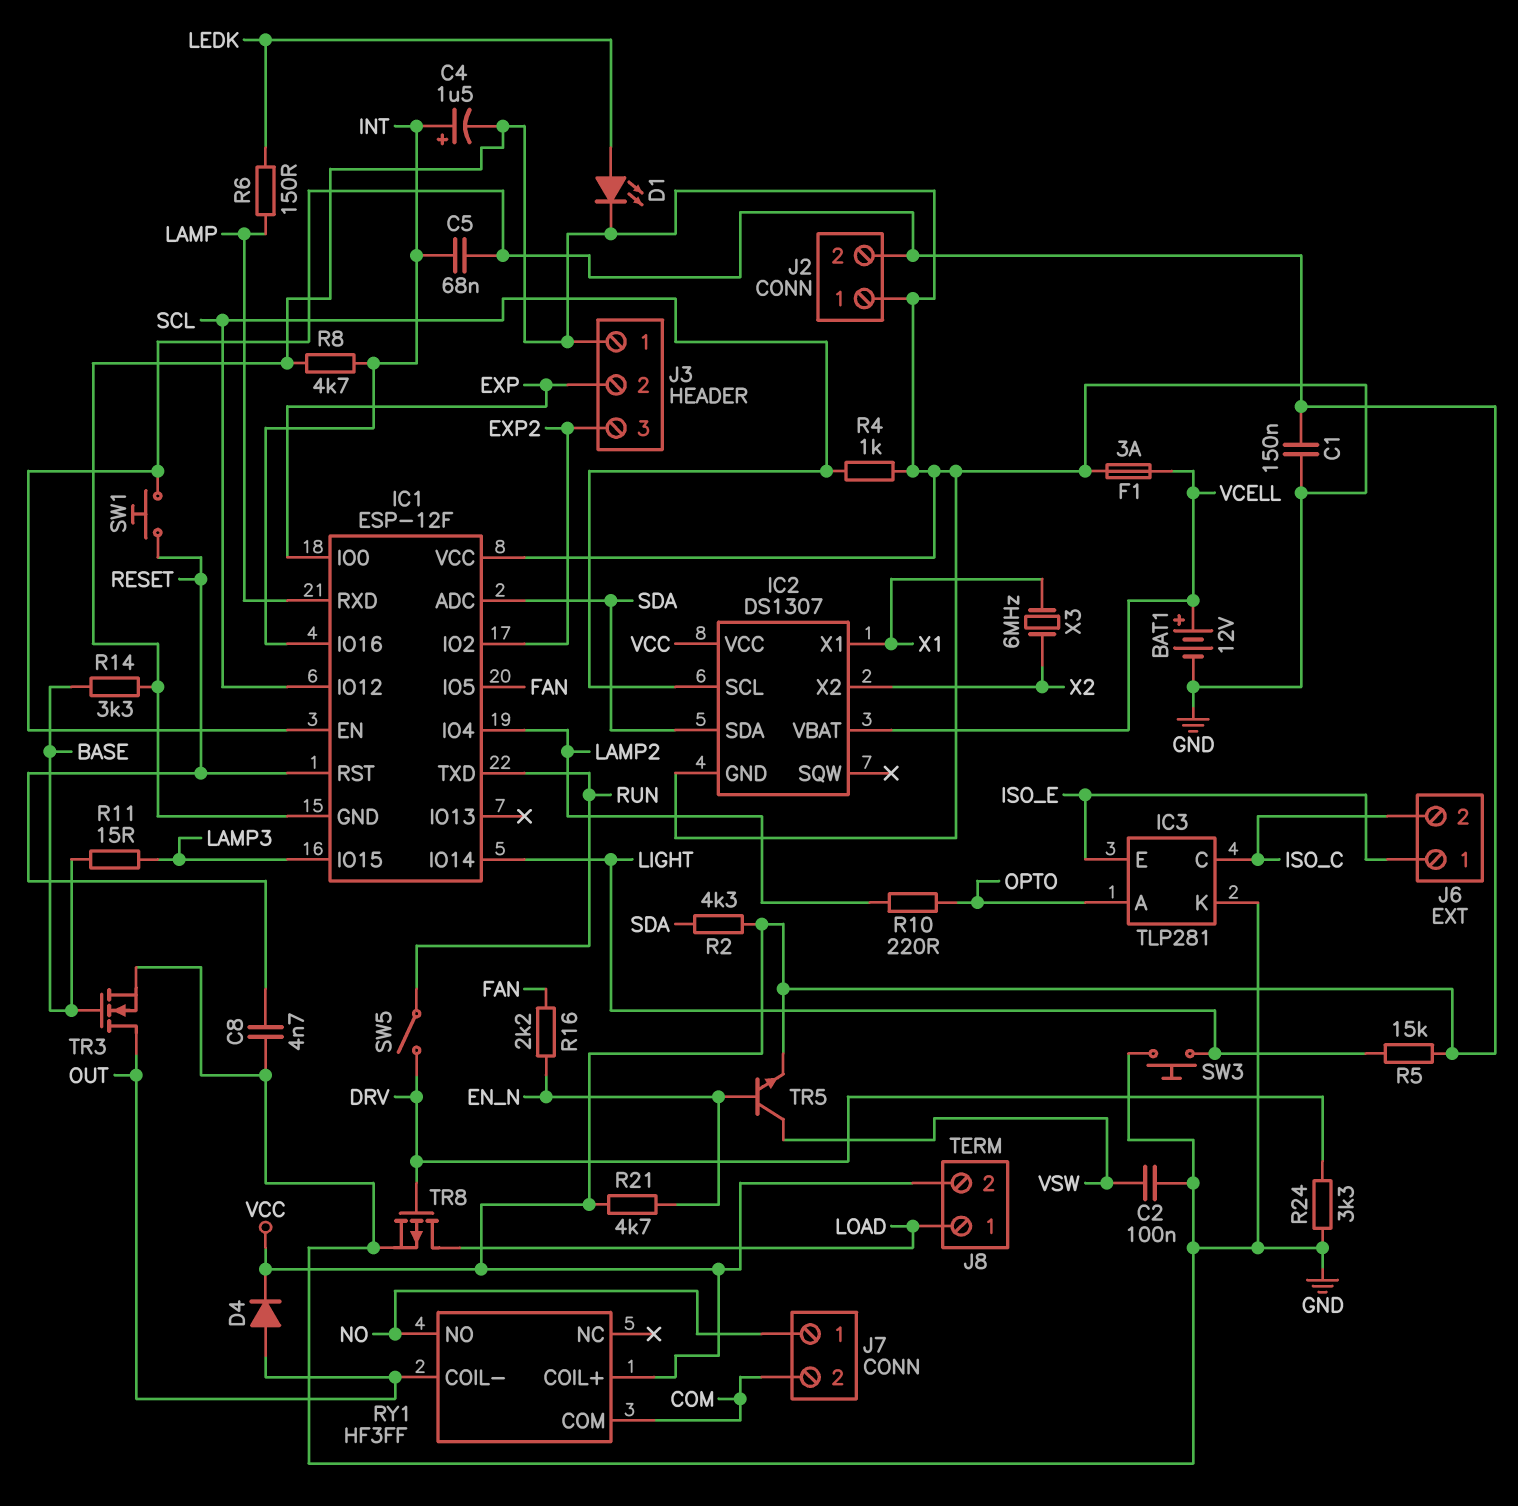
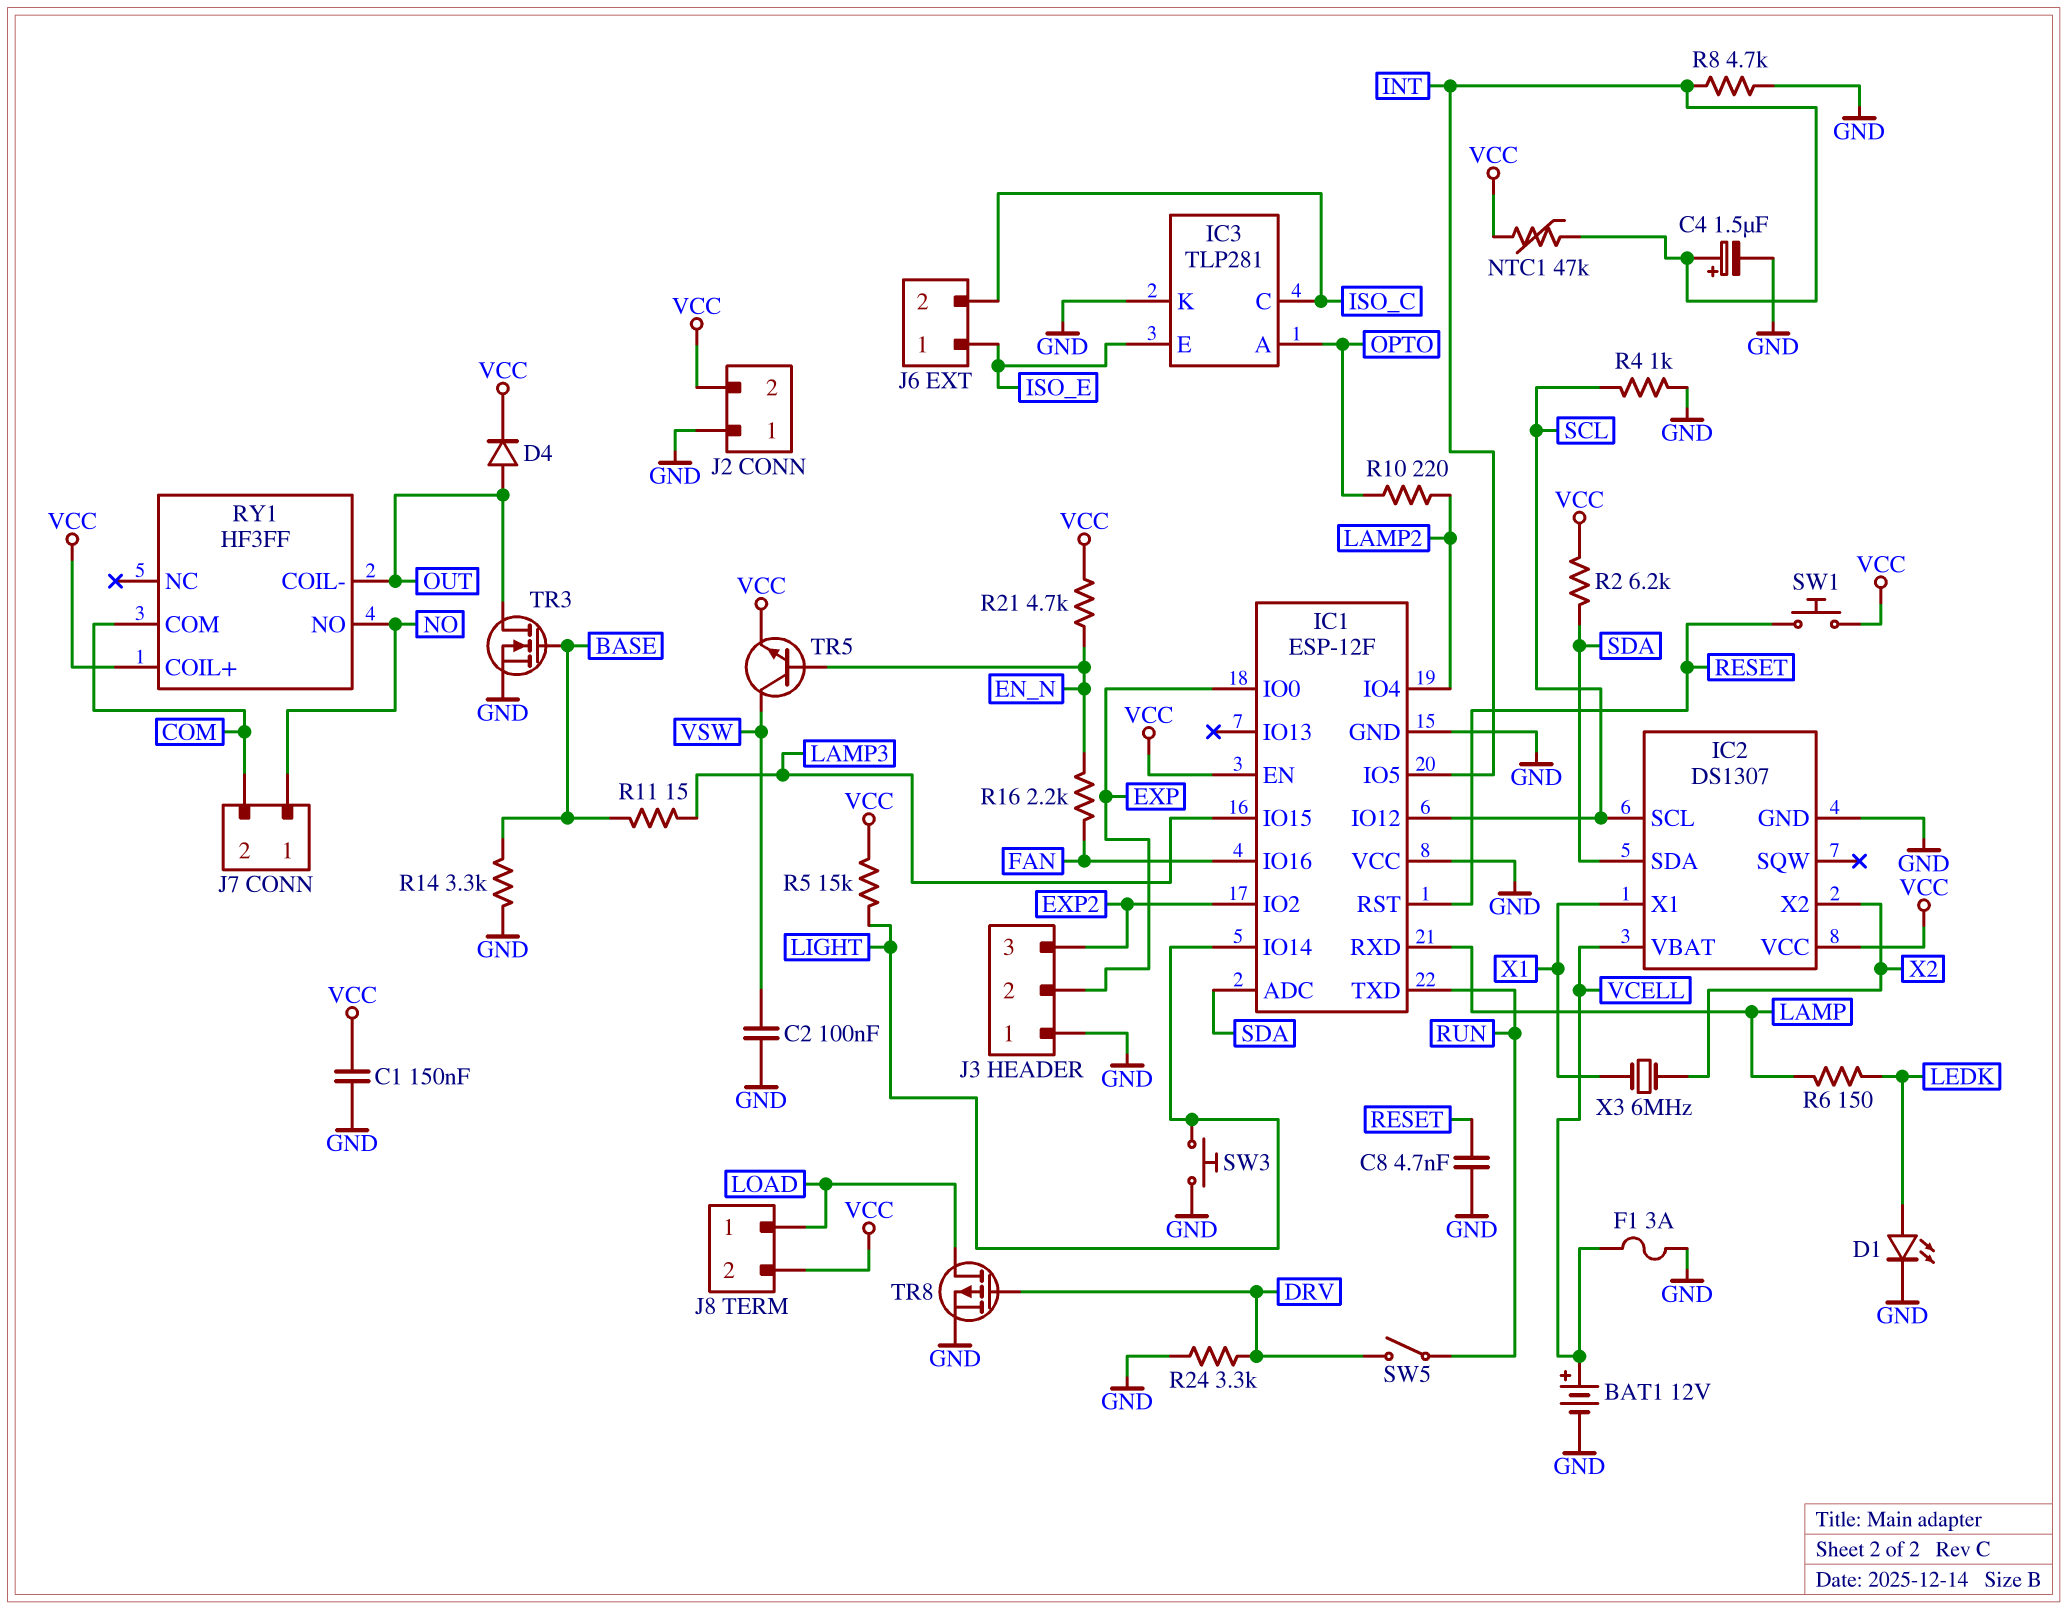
C5: 68nF (INT, VCC) -> none
IC1 pin IO5: FAN -> INT
IC1 pin IO16: INT -> FAN
NTC1: none -> 47k (INT, VCC)
R2: 4.3k (SDA, VCC) -> 6.2k (SDA, VCC)

